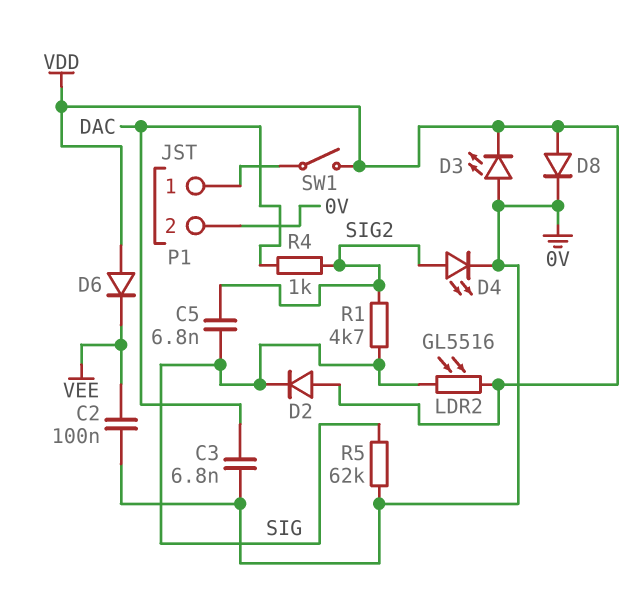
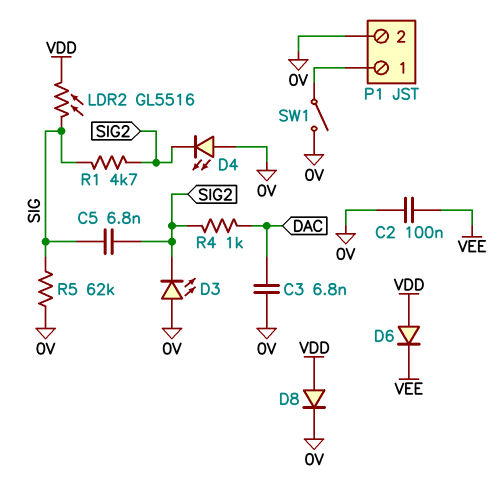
D2: diode (A VDD, K SIG) -> none
D3: LED (A 0V, K VDD) -> LED (A 0V, K SIG2)
D4: LED (A SIG2, K 0V) -> LED (A 0V, K SIG2)
SW1: switch (P1/1, VDD) -> switch (0V, P1/1)

